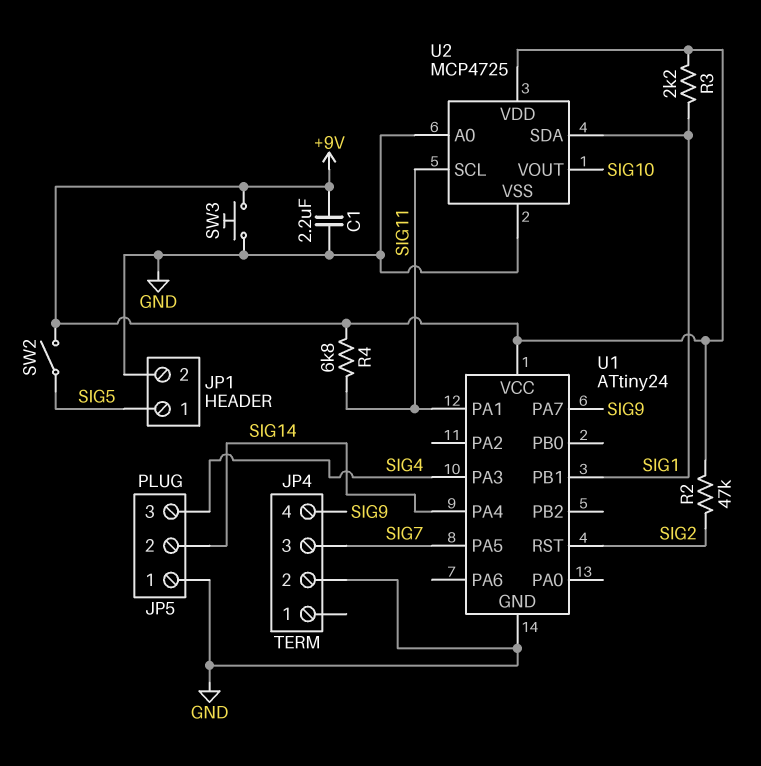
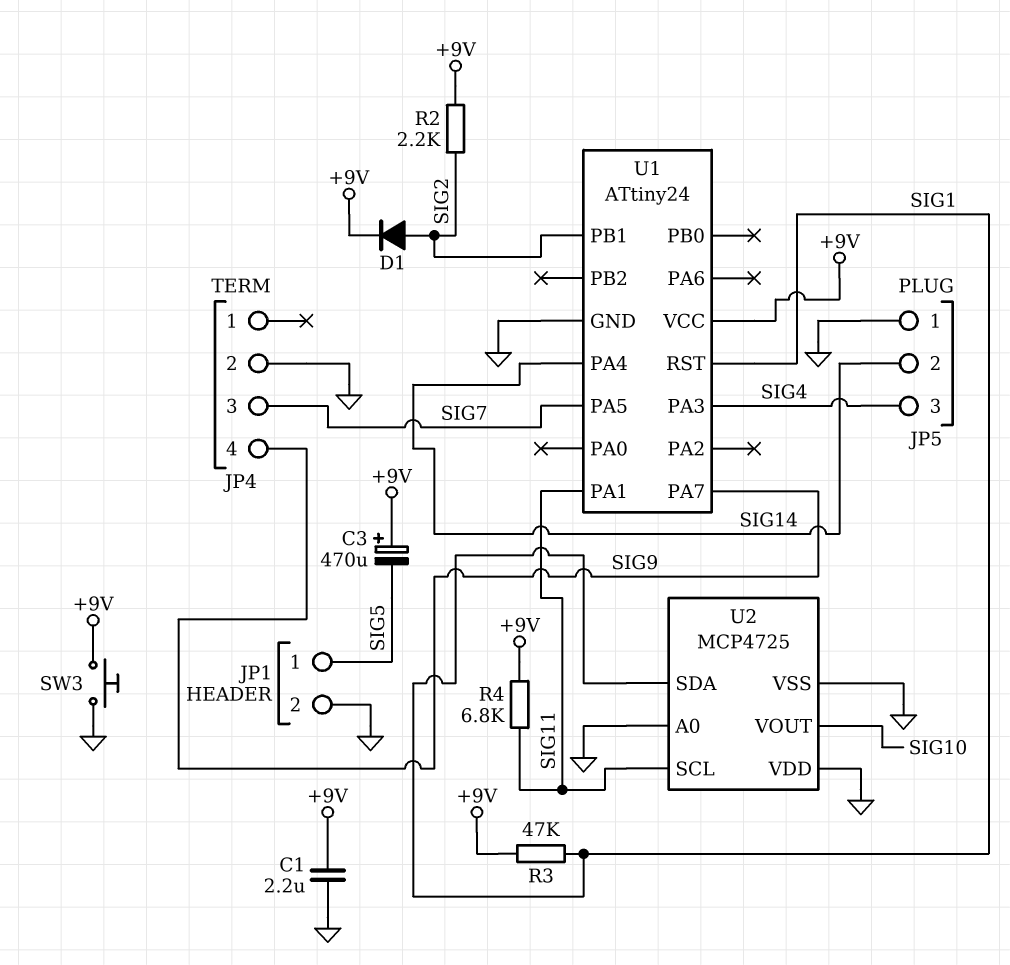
C3: none -> 470uF (plus +9V, minus SIG5)
D1: none -> diode (A SIG2, K +9V)
R2: 47k (+9V, SIG2) -> 2.2k (+9V, SIG2)
R3: 2.2k (+9V, SIG1) -> 47k (+9V, SIG1)
SW2: switch (+9V, SIG5) -> none
U1 pin PB1: SIG1 -> SIG2
U1 pin RST: SIG2 -> SIG1
U2 pin VDD: +9V -> GND

